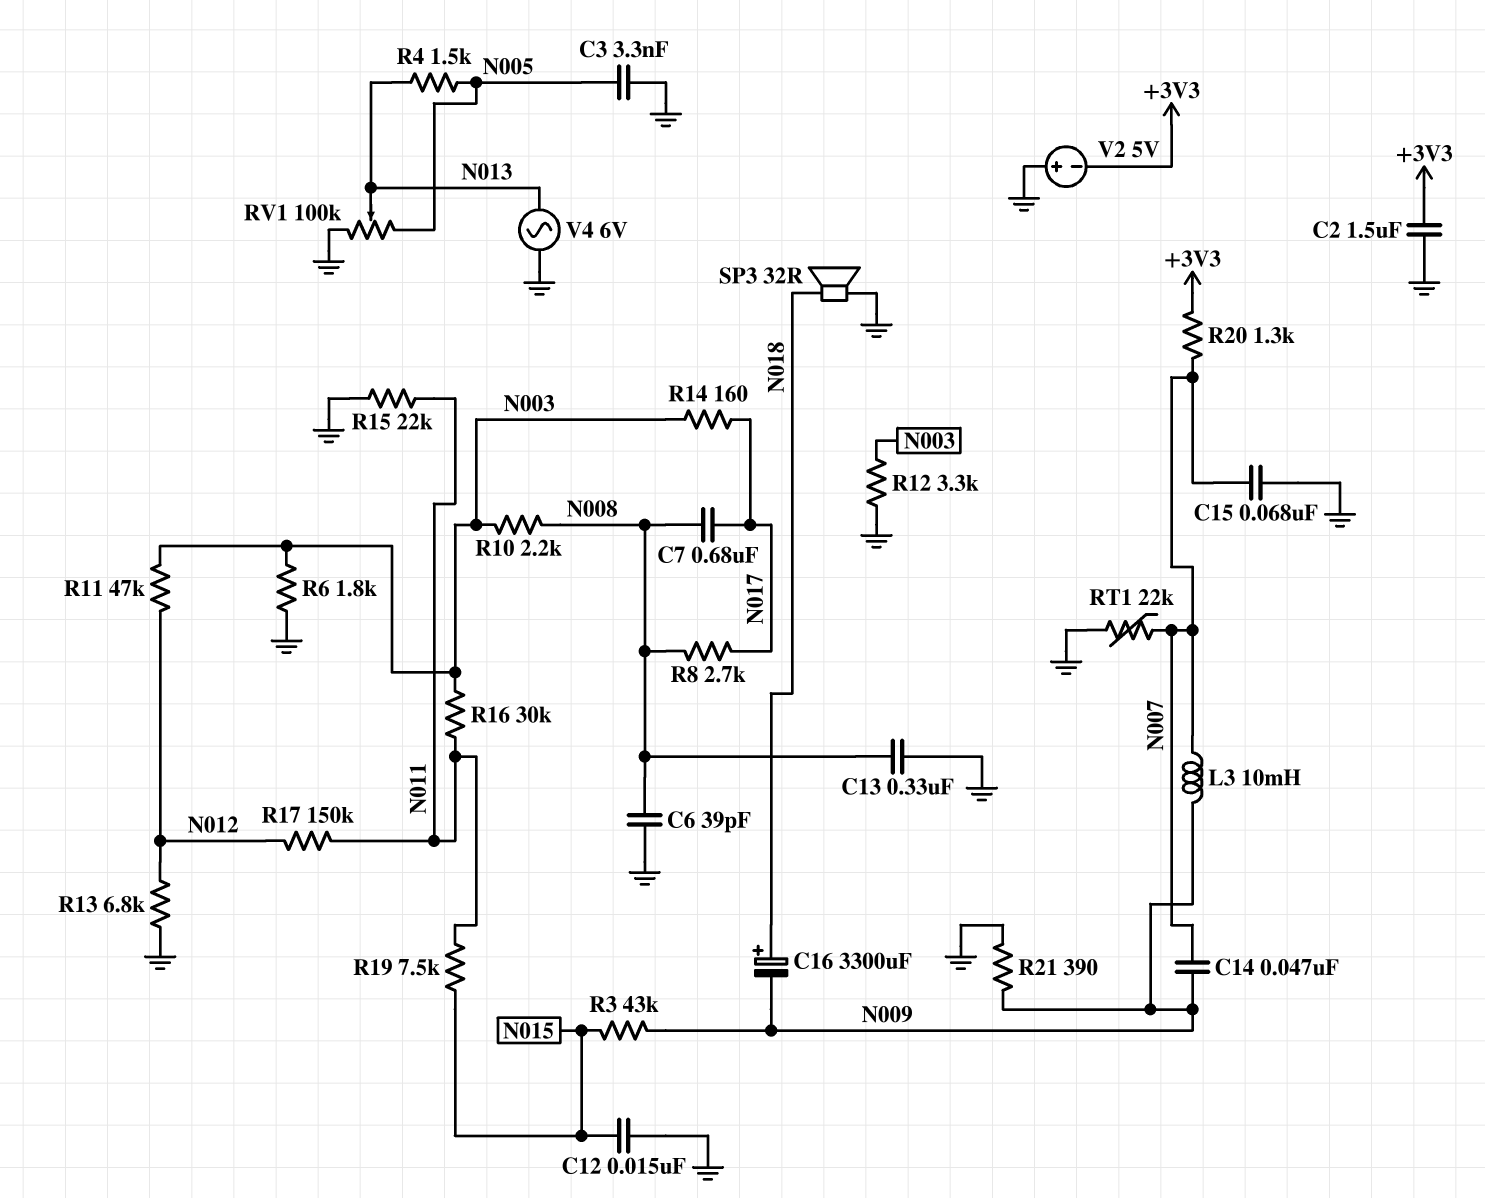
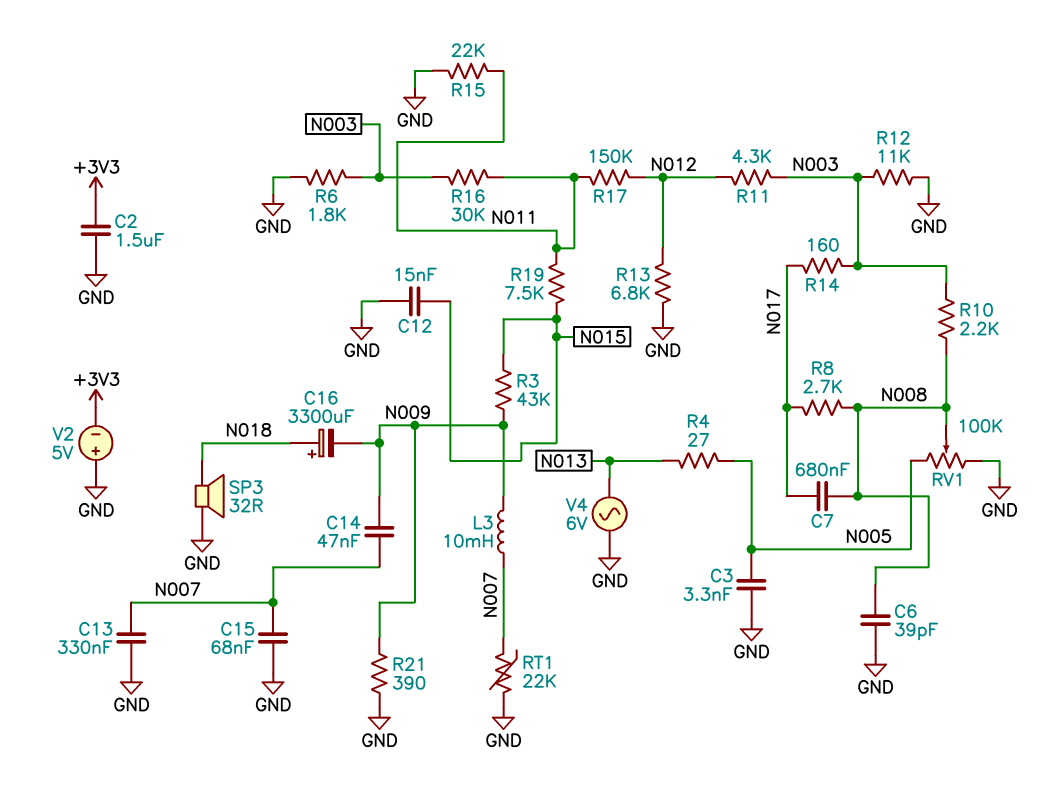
C13: 330nF (GND, N008) -> 330nF (GND, N007)
R4: 1.5k (N005, N013) -> 27 (N005, N013)
R11: 47k (N003, N012) -> 4.3k (N003, N012)
R12: 3.3k (GND, N003) -> 11k (GND, N003)
R20: 1.3k (+3V3, N007) -> none
RV1: 100k (GND, N005, wiper N013) -> 100k (GND, N005, wiper N008)

